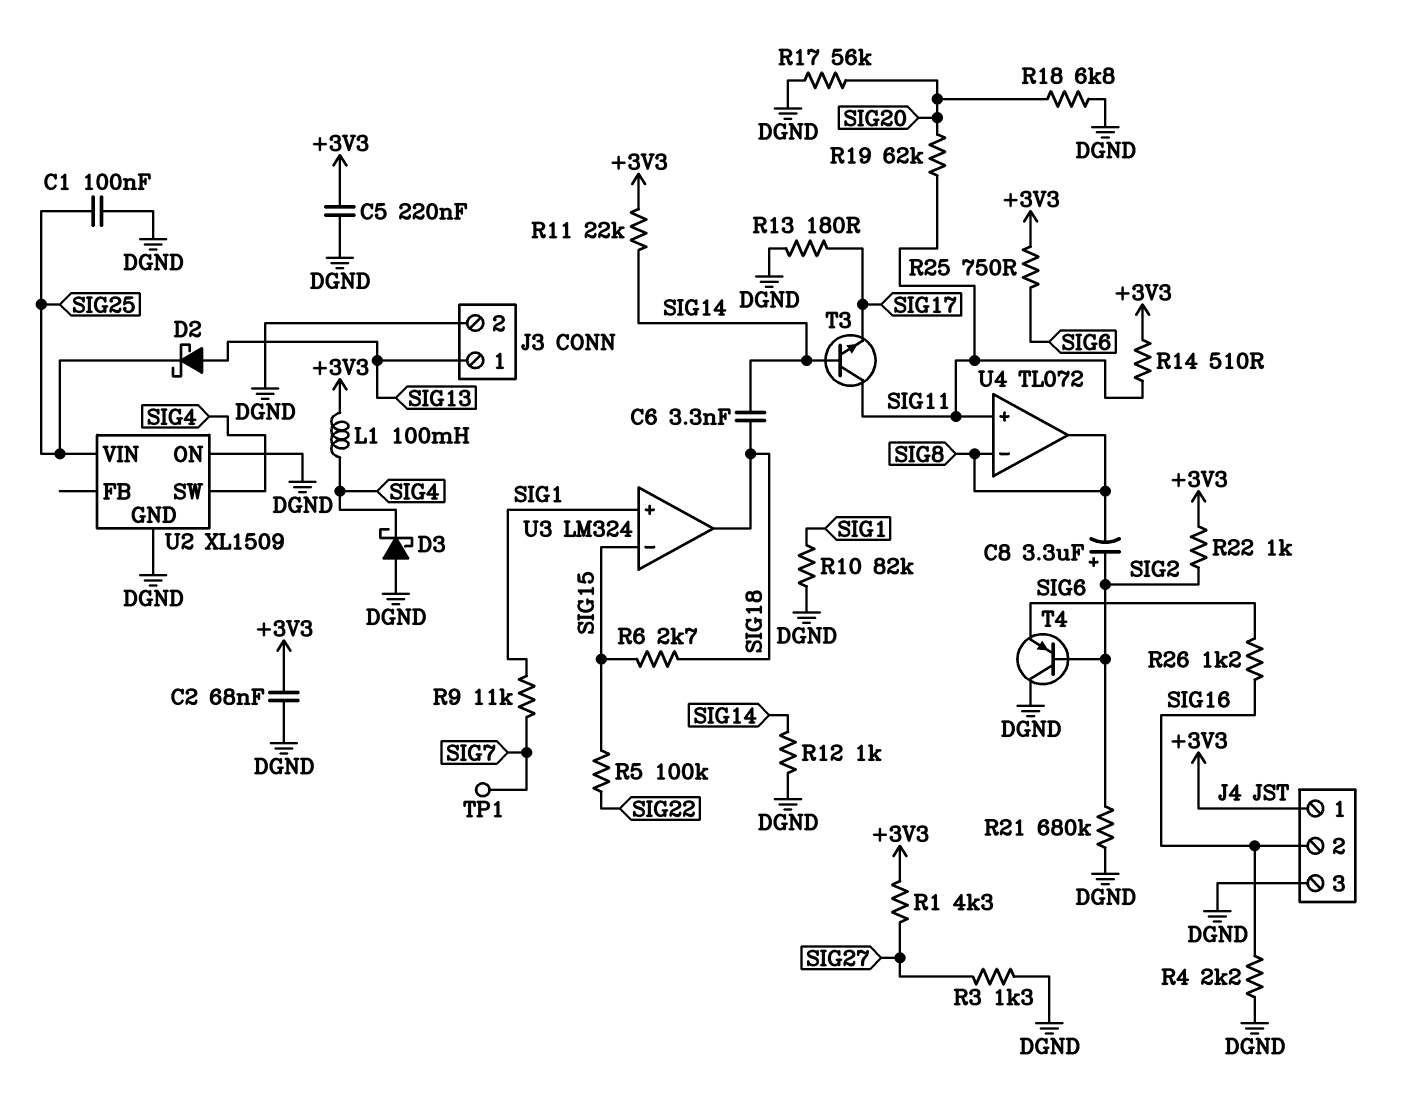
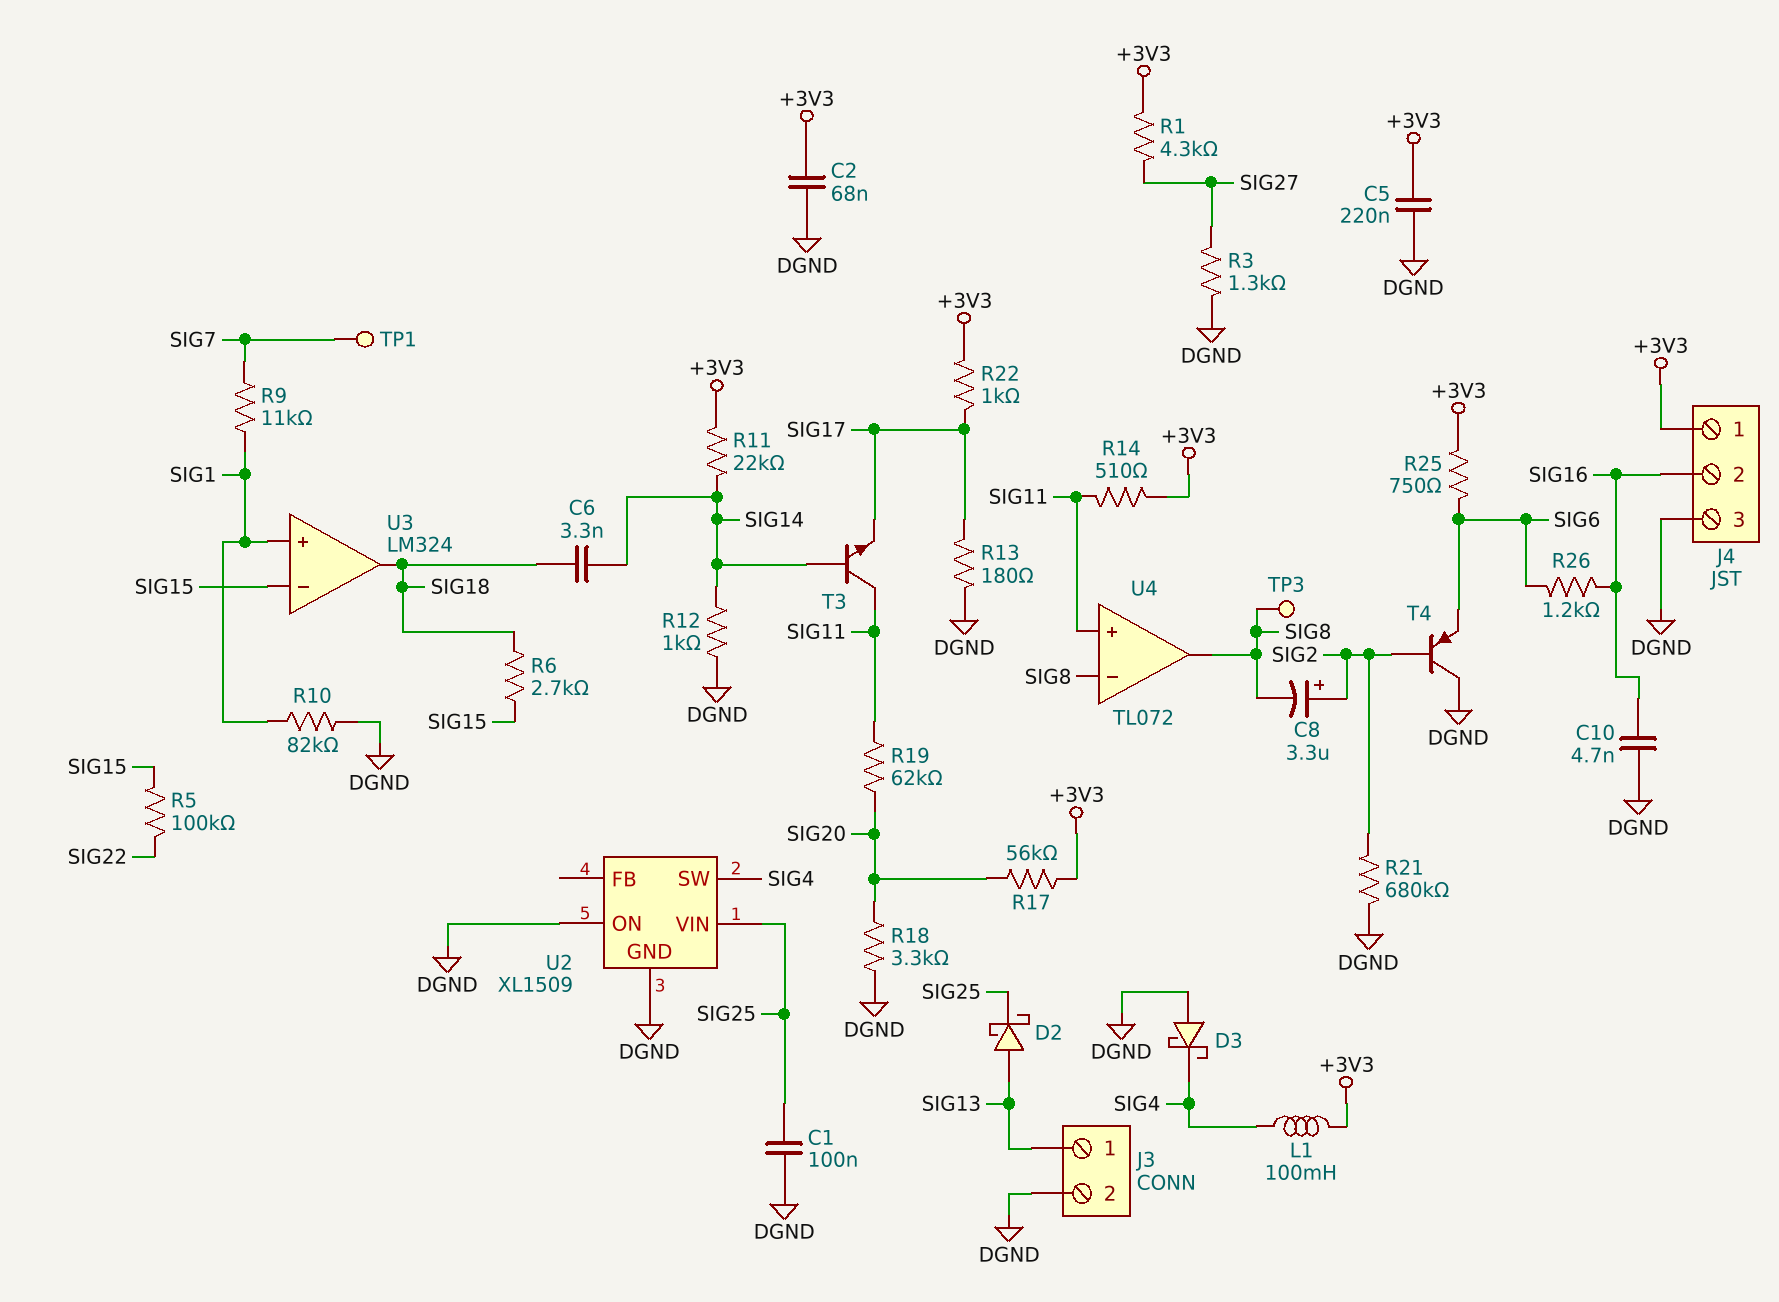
C10: none -> 4.7nF (DGND, SIG16)
R4: 2.2k (DGND, SIG16) -> none
R17: 56k (DGND, SIG20) -> 56k (+3V3, SIG20)
R18: 6.8k (DGND, SIG20) -> 3.3k (DGND, SIG20)
R22: 1k (+3V3, SIG2) -> 1k (+3V3, SIG17)
TP3: none -> test point (SIG8)

